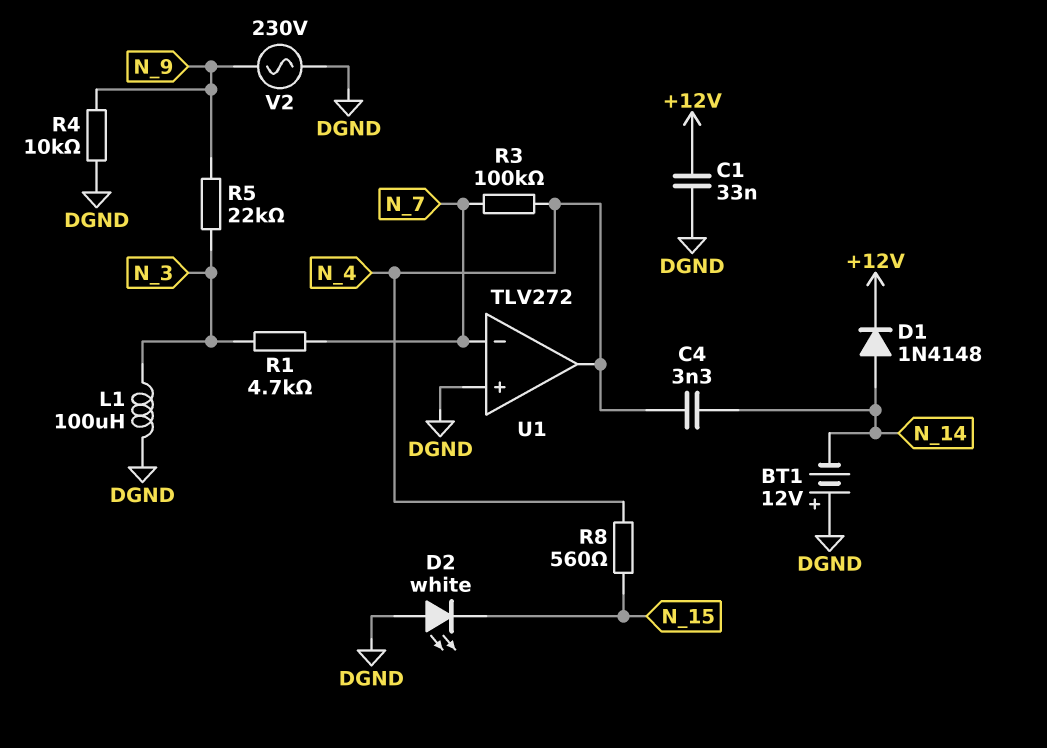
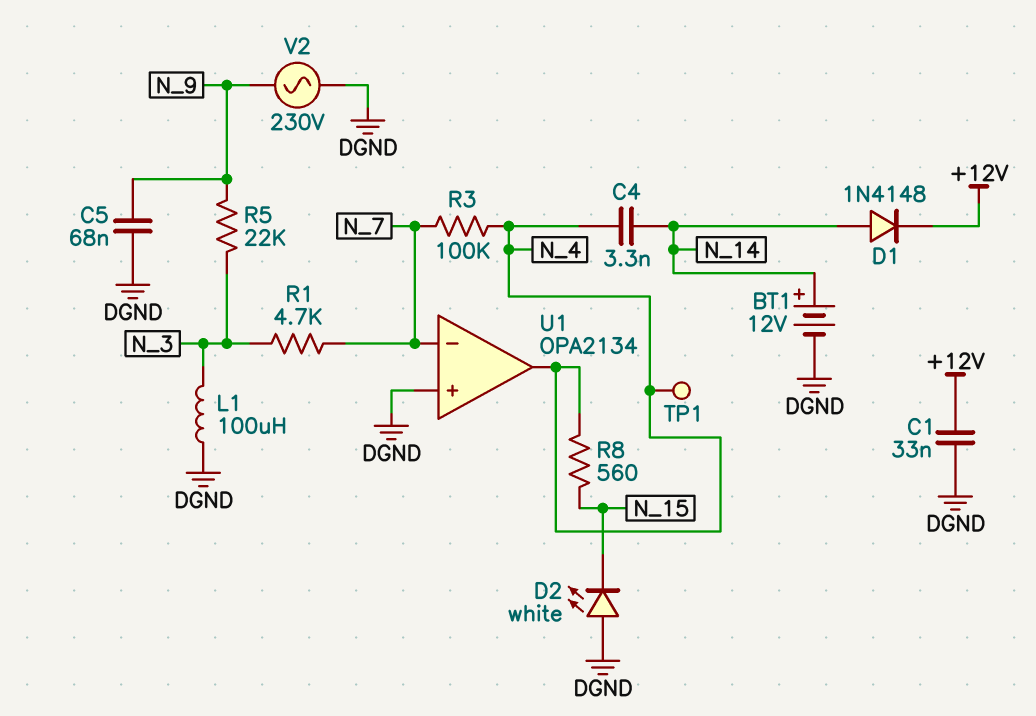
BT1: 12V (plus DGND, minus N_14) -> 12V (plus N_14, minus DGND)
C5: none -> 68nF (DGND, N_9)
R4: 10k (DGND, N_9) -> none
TP1: none -> test point (N_4)
U1: TLV272 -> OPA2134

